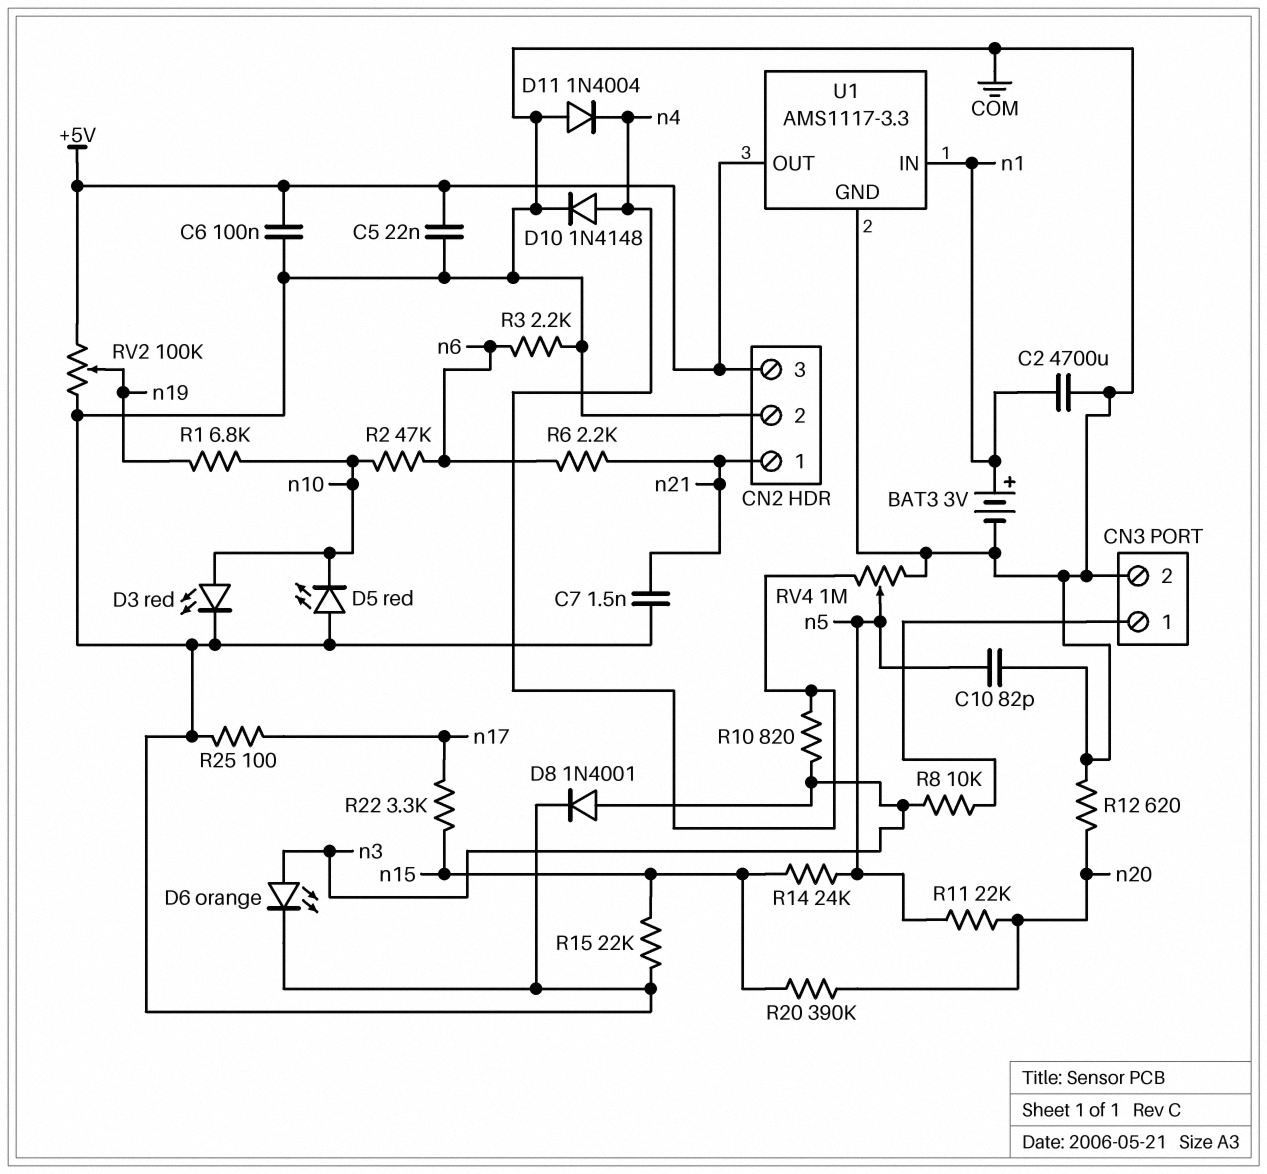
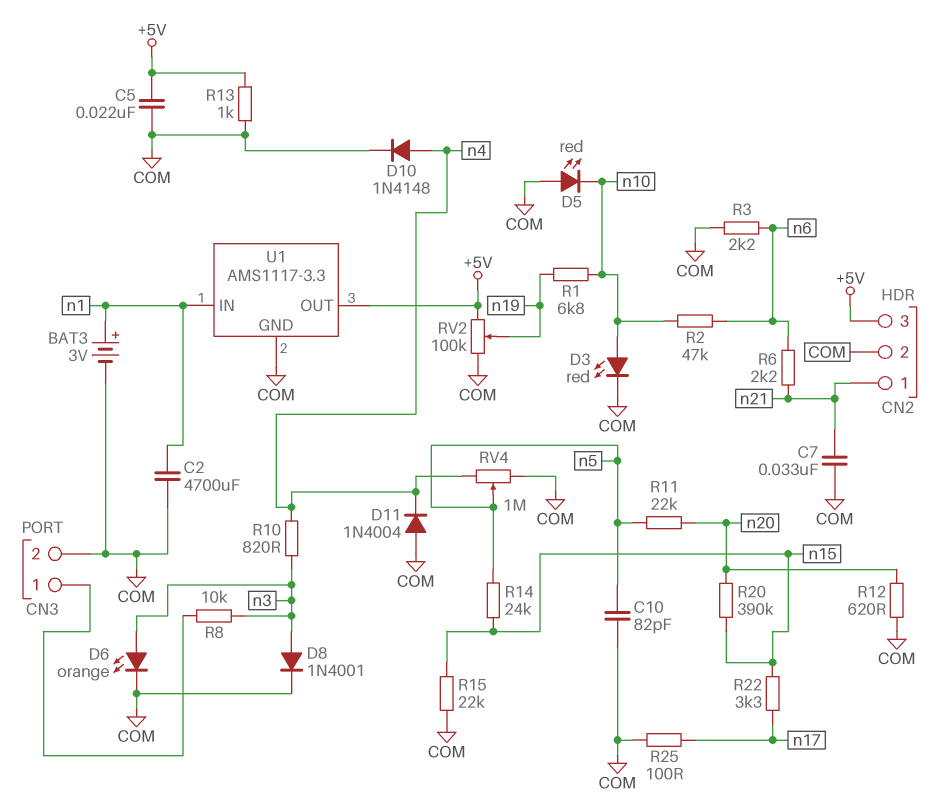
C6: 100nF (+5V, COM) -> none
C7: 1.5nF (COM, n21) -> 33nF (COM, n21)
R13: none -> 1k (+5V, COM)

